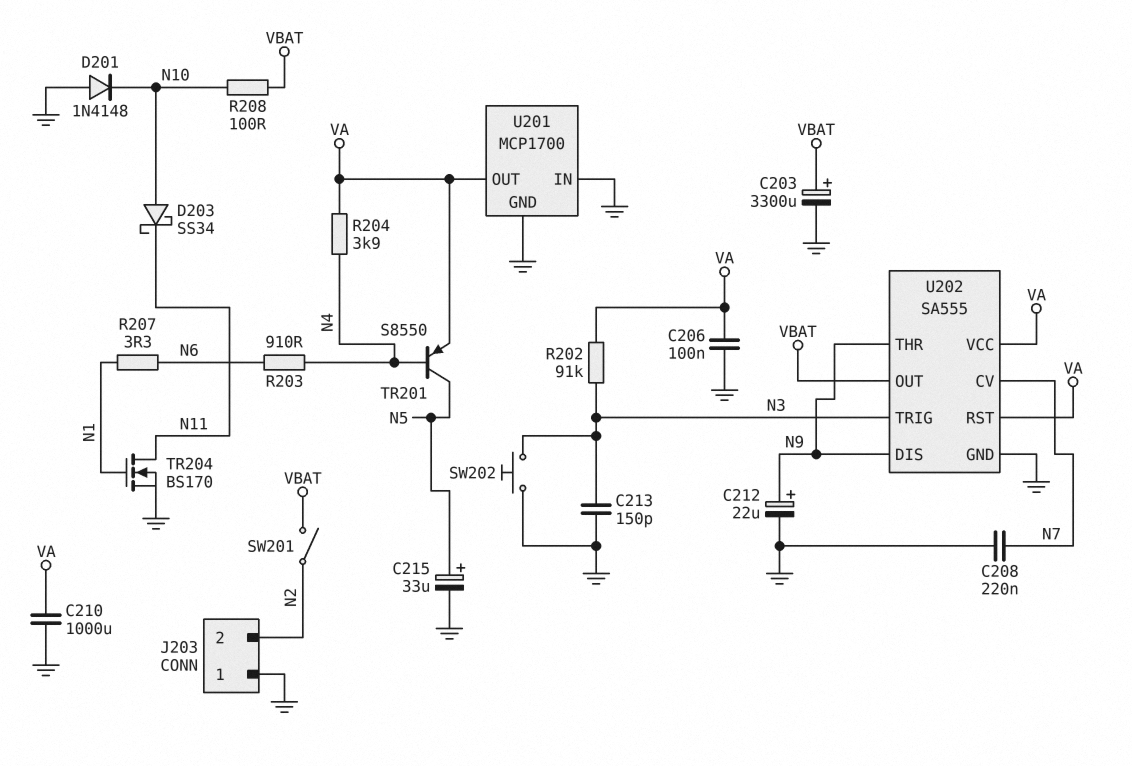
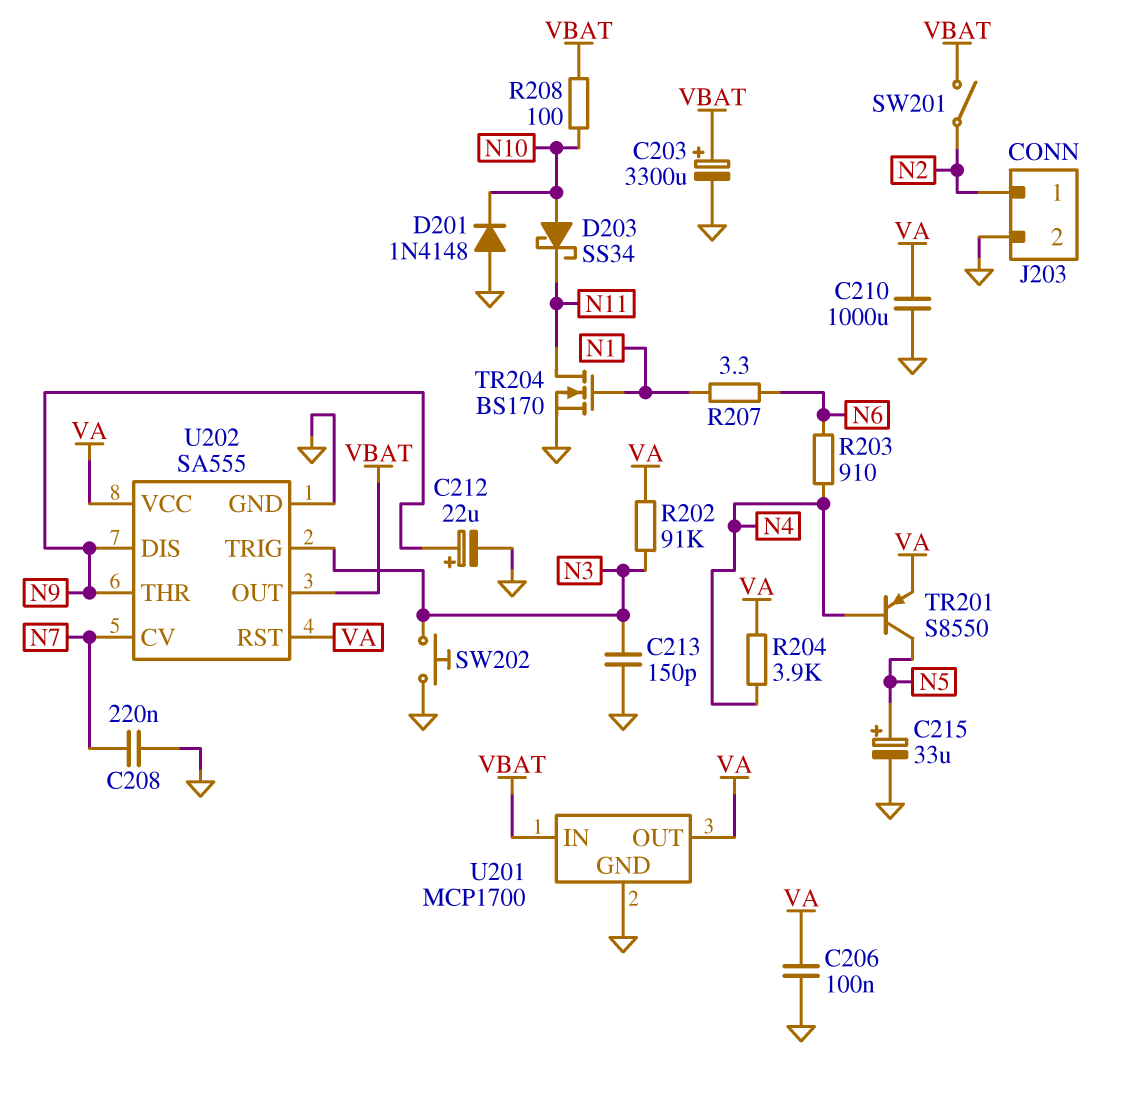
J203 pin 1: GND -> N2
J203 pin 2: N2 -> GND
U201 pin IN: GND -> VBAT

